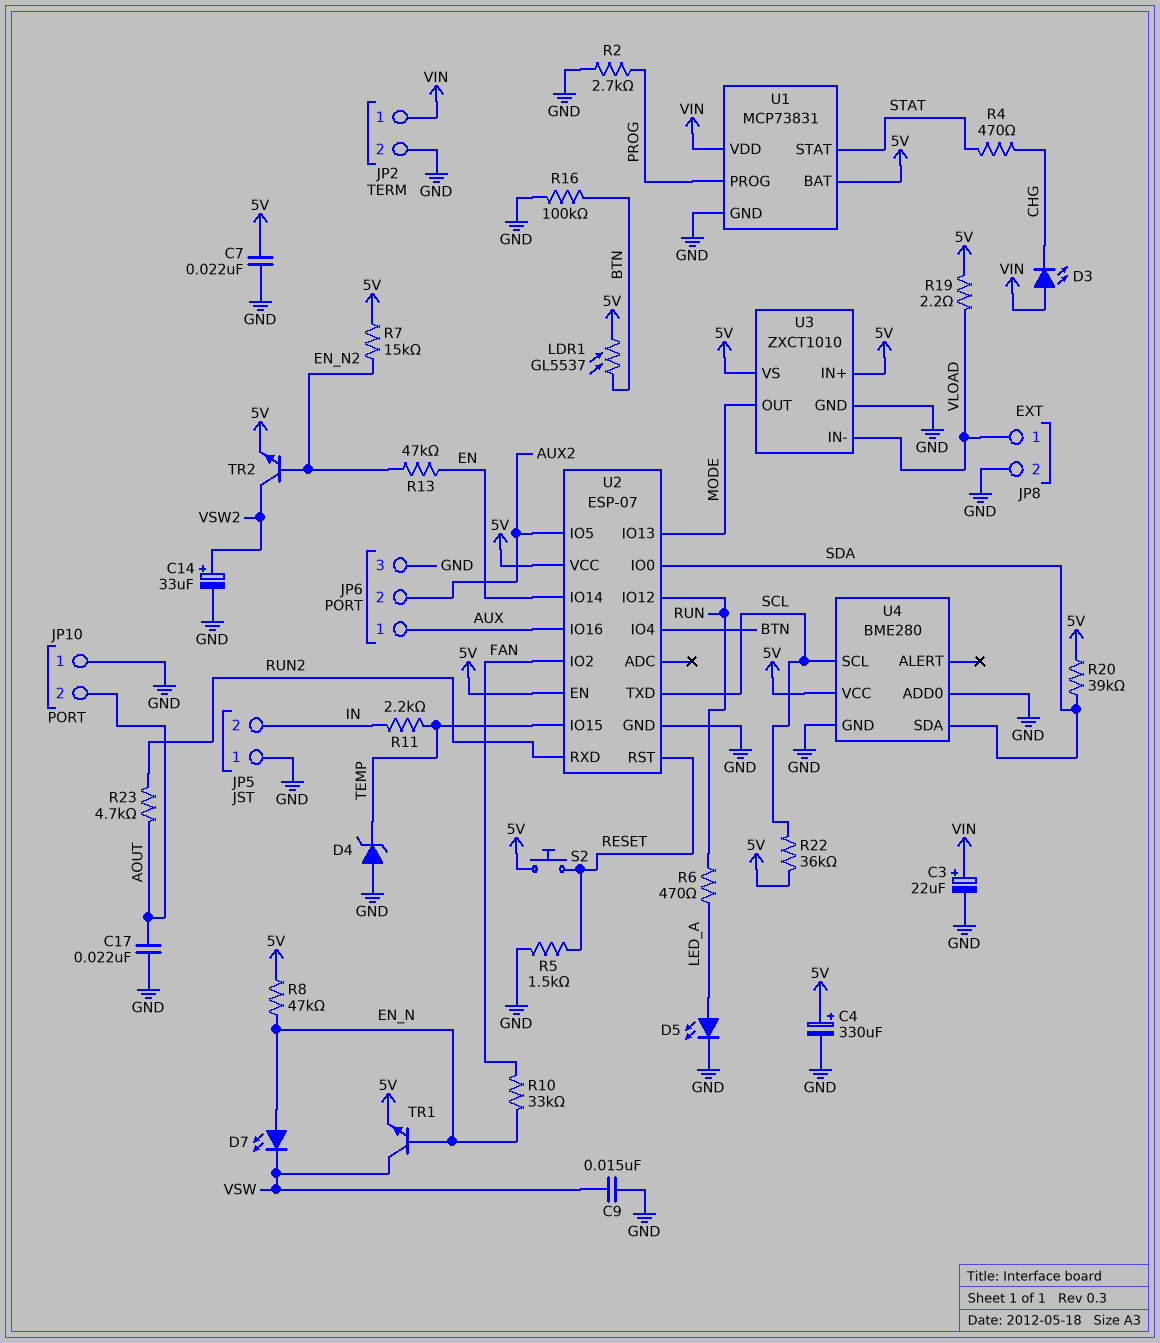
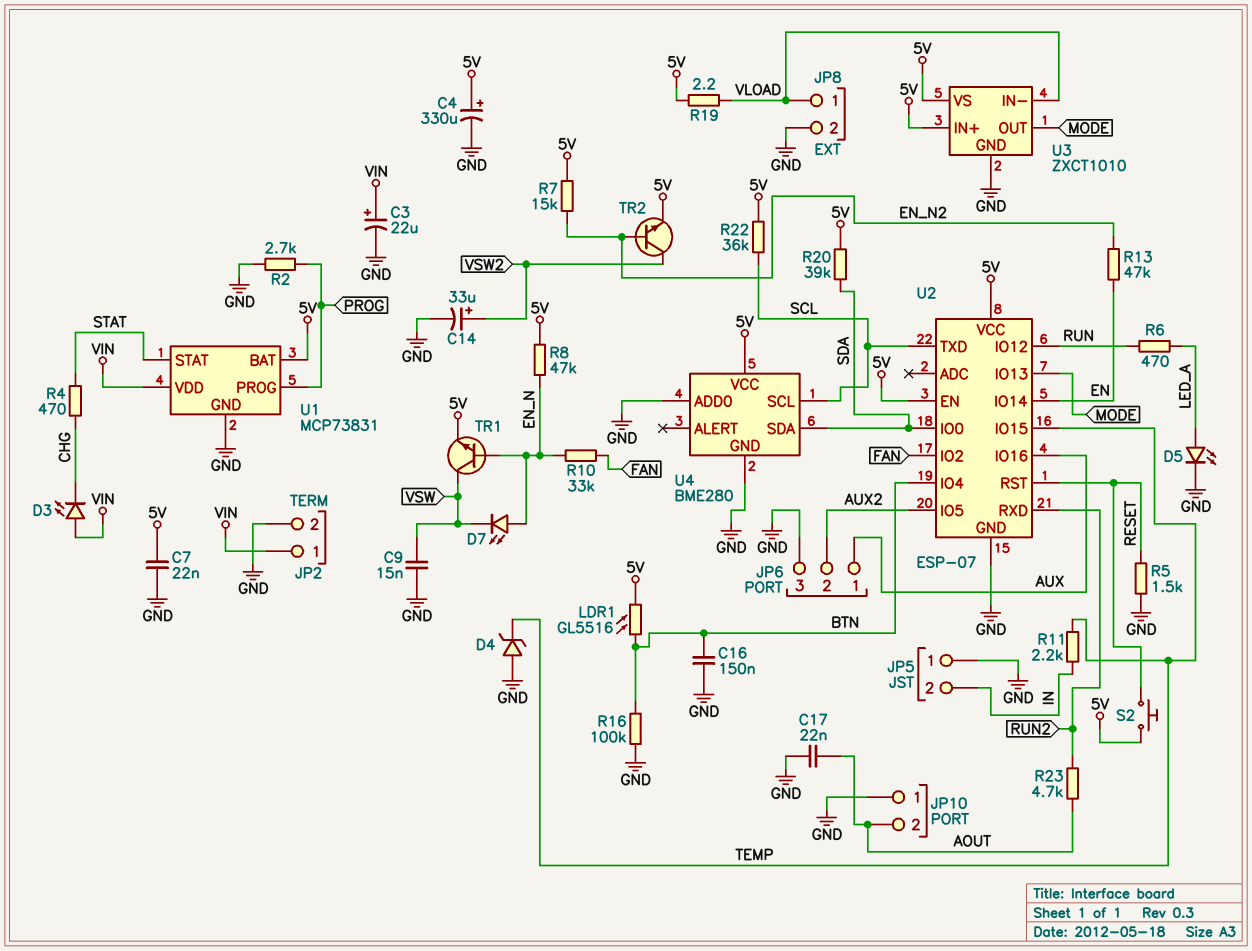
C16: none -> 150nF (BTN, GND)
LDR1: GL5537 (5V, BTN) -> GL5516 (5V, BTN)

